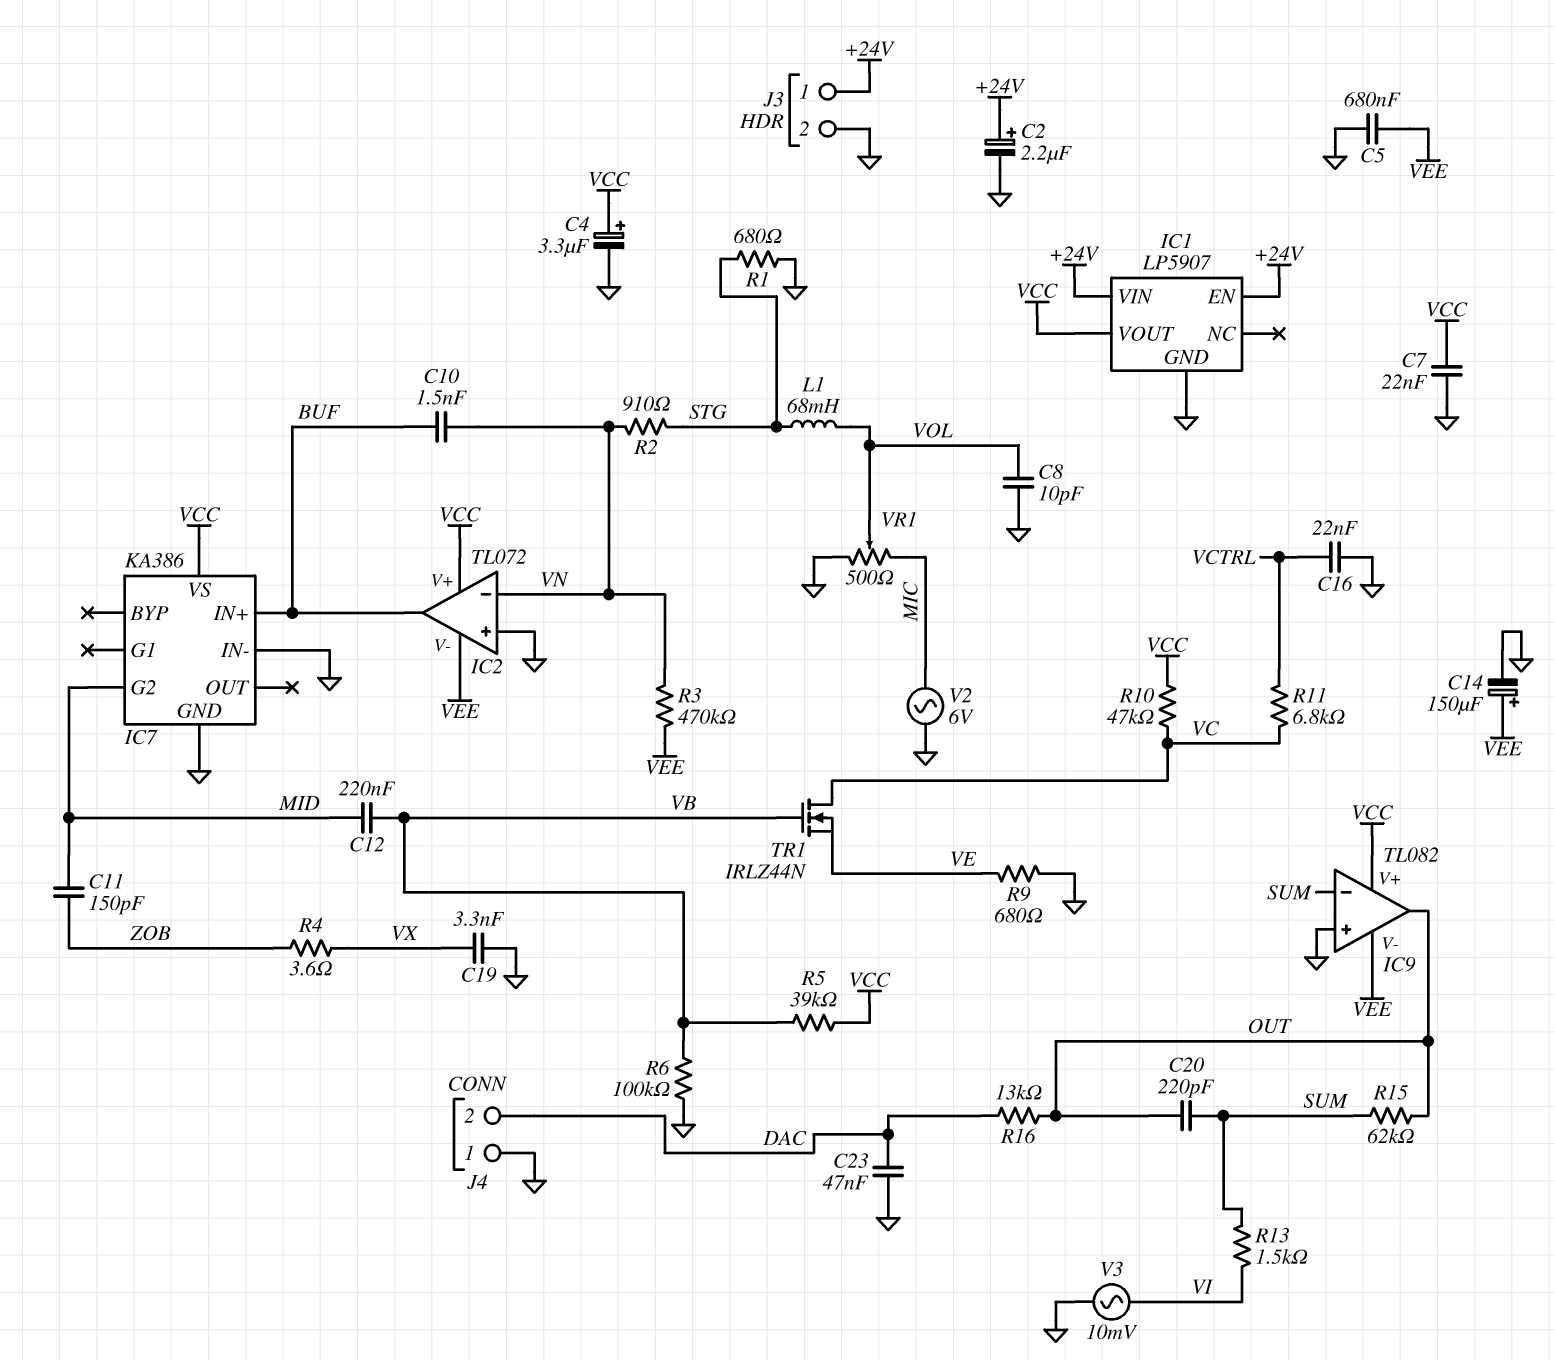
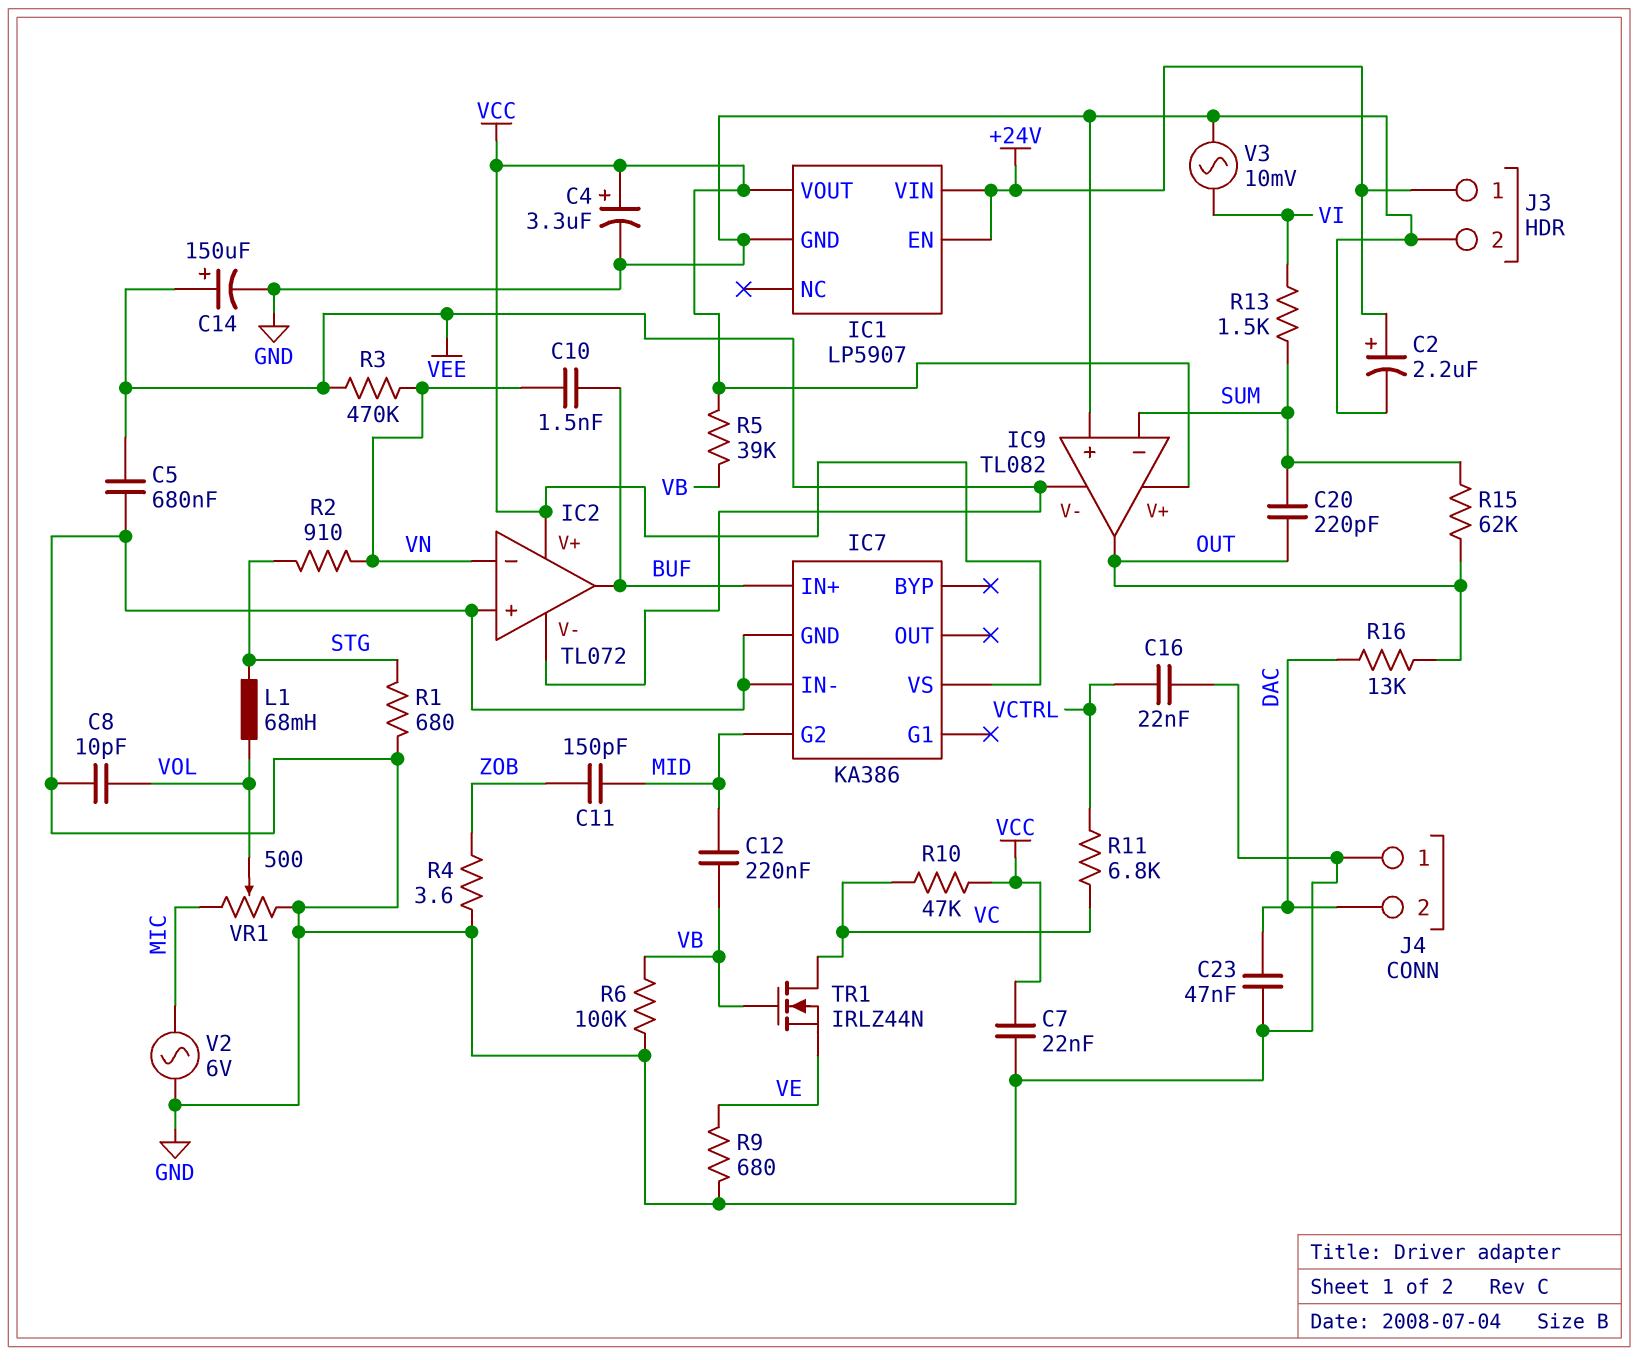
C19: 3.3nF (GND, VX) -> none
R4: 3.6 (VX, ZOB) -> 3.6 (GND, ZOB)

